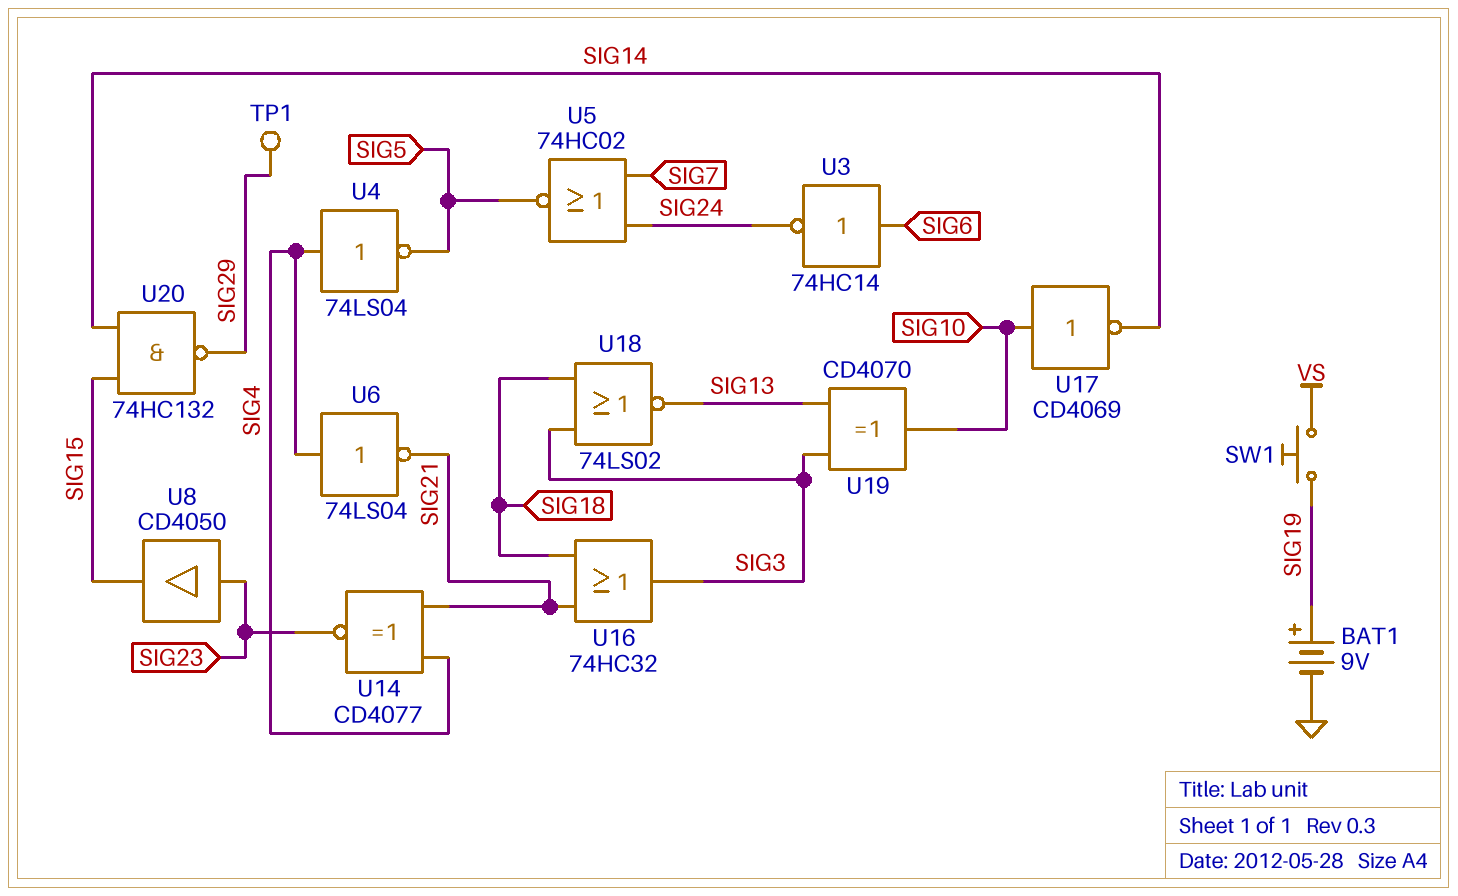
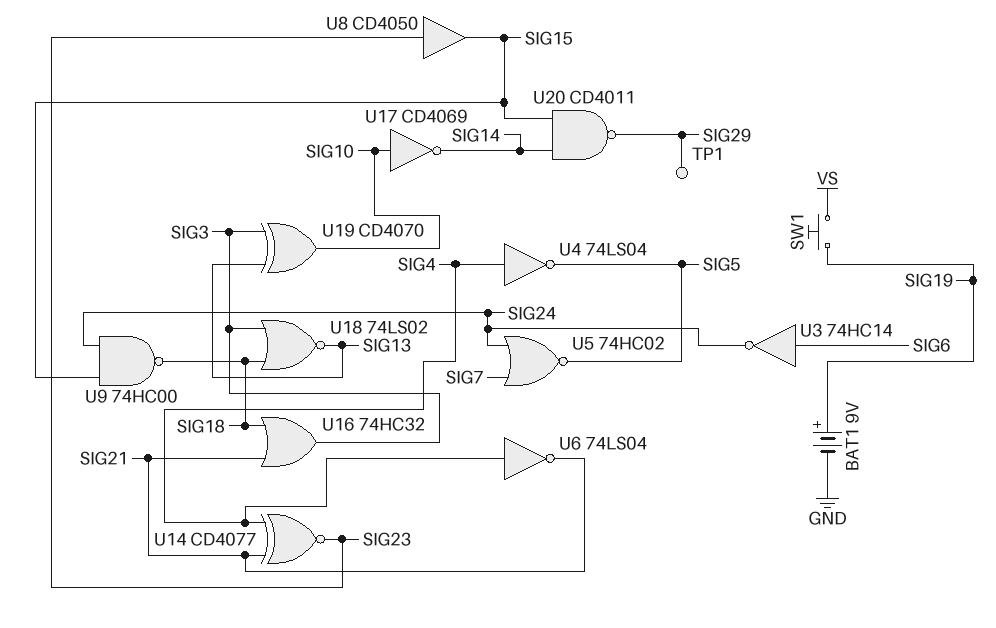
U9: none -> NAND 74HC00 (in SIG15, in SIG24, out SIG18)
U20: NAND 74HC132 (in SIG14, in SIG15, out SIG29) -> NAND CD4011 (in SIG14, in SIG15, out SIG29)

